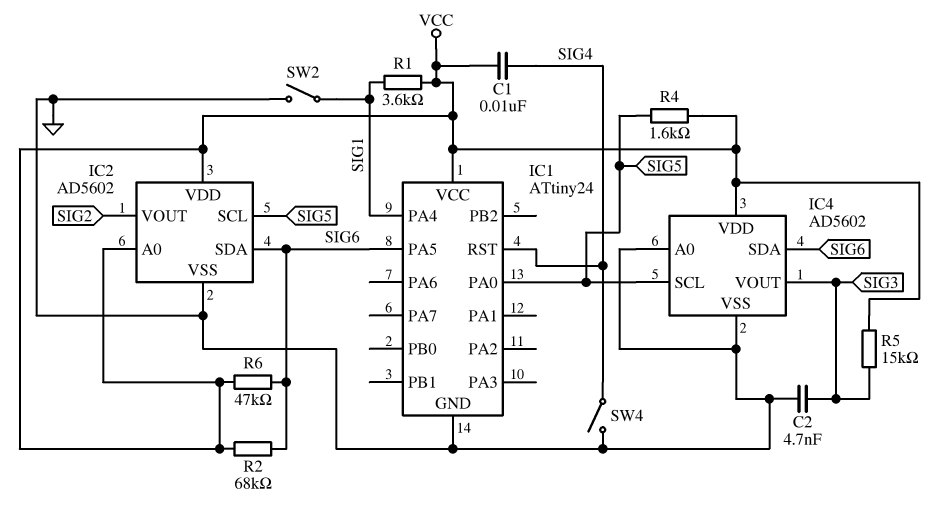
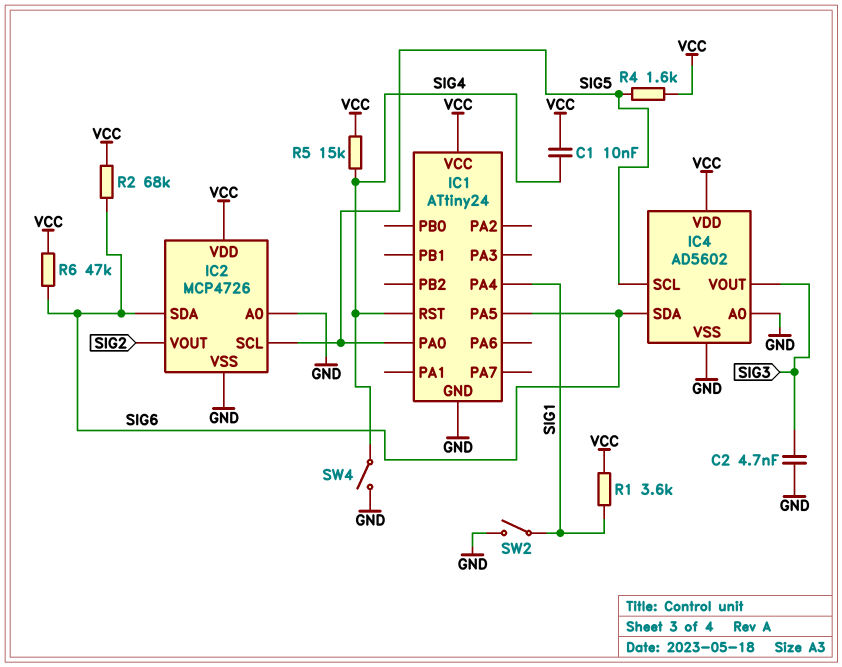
IC2: AD5602 -> MCP4726
IC2 pin A0: VCC -> GND
R5: 15k (SIG3, VCC) -> 15k (SIG4, VCC)

